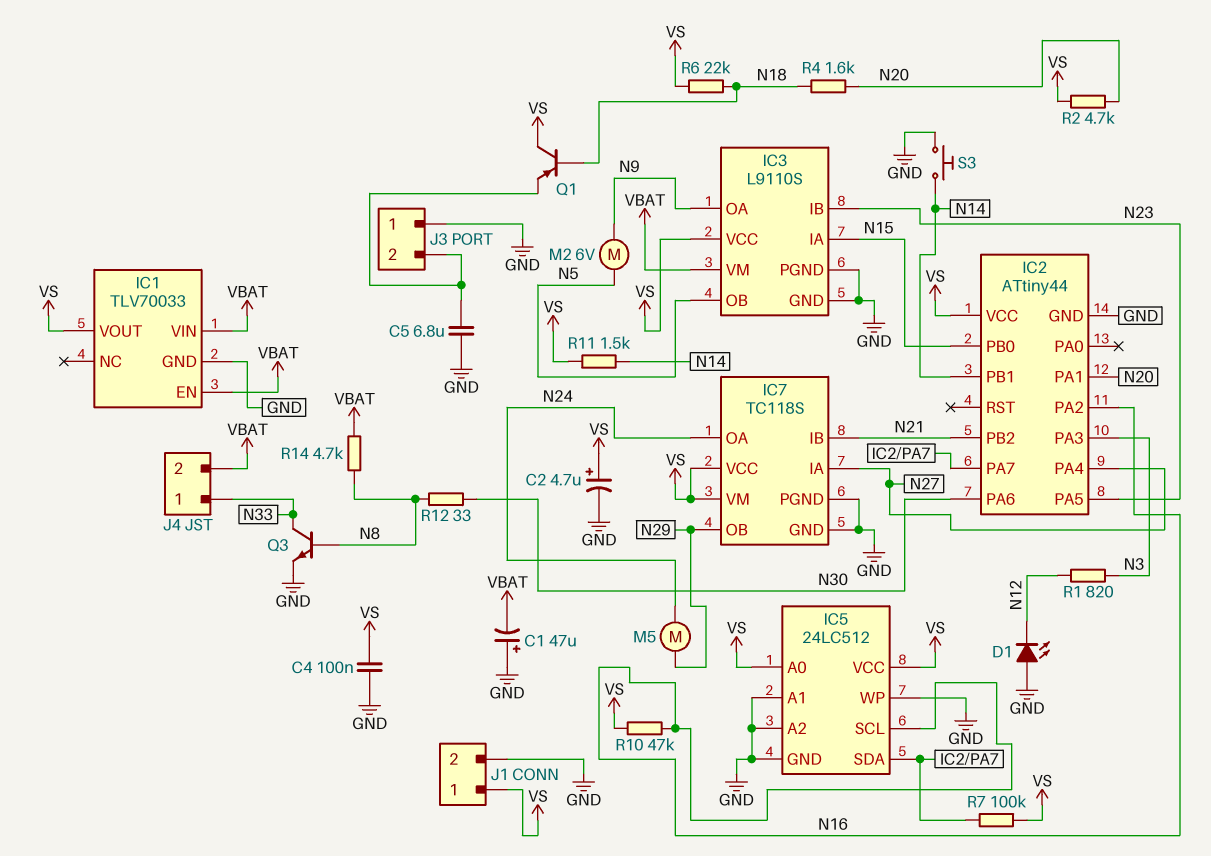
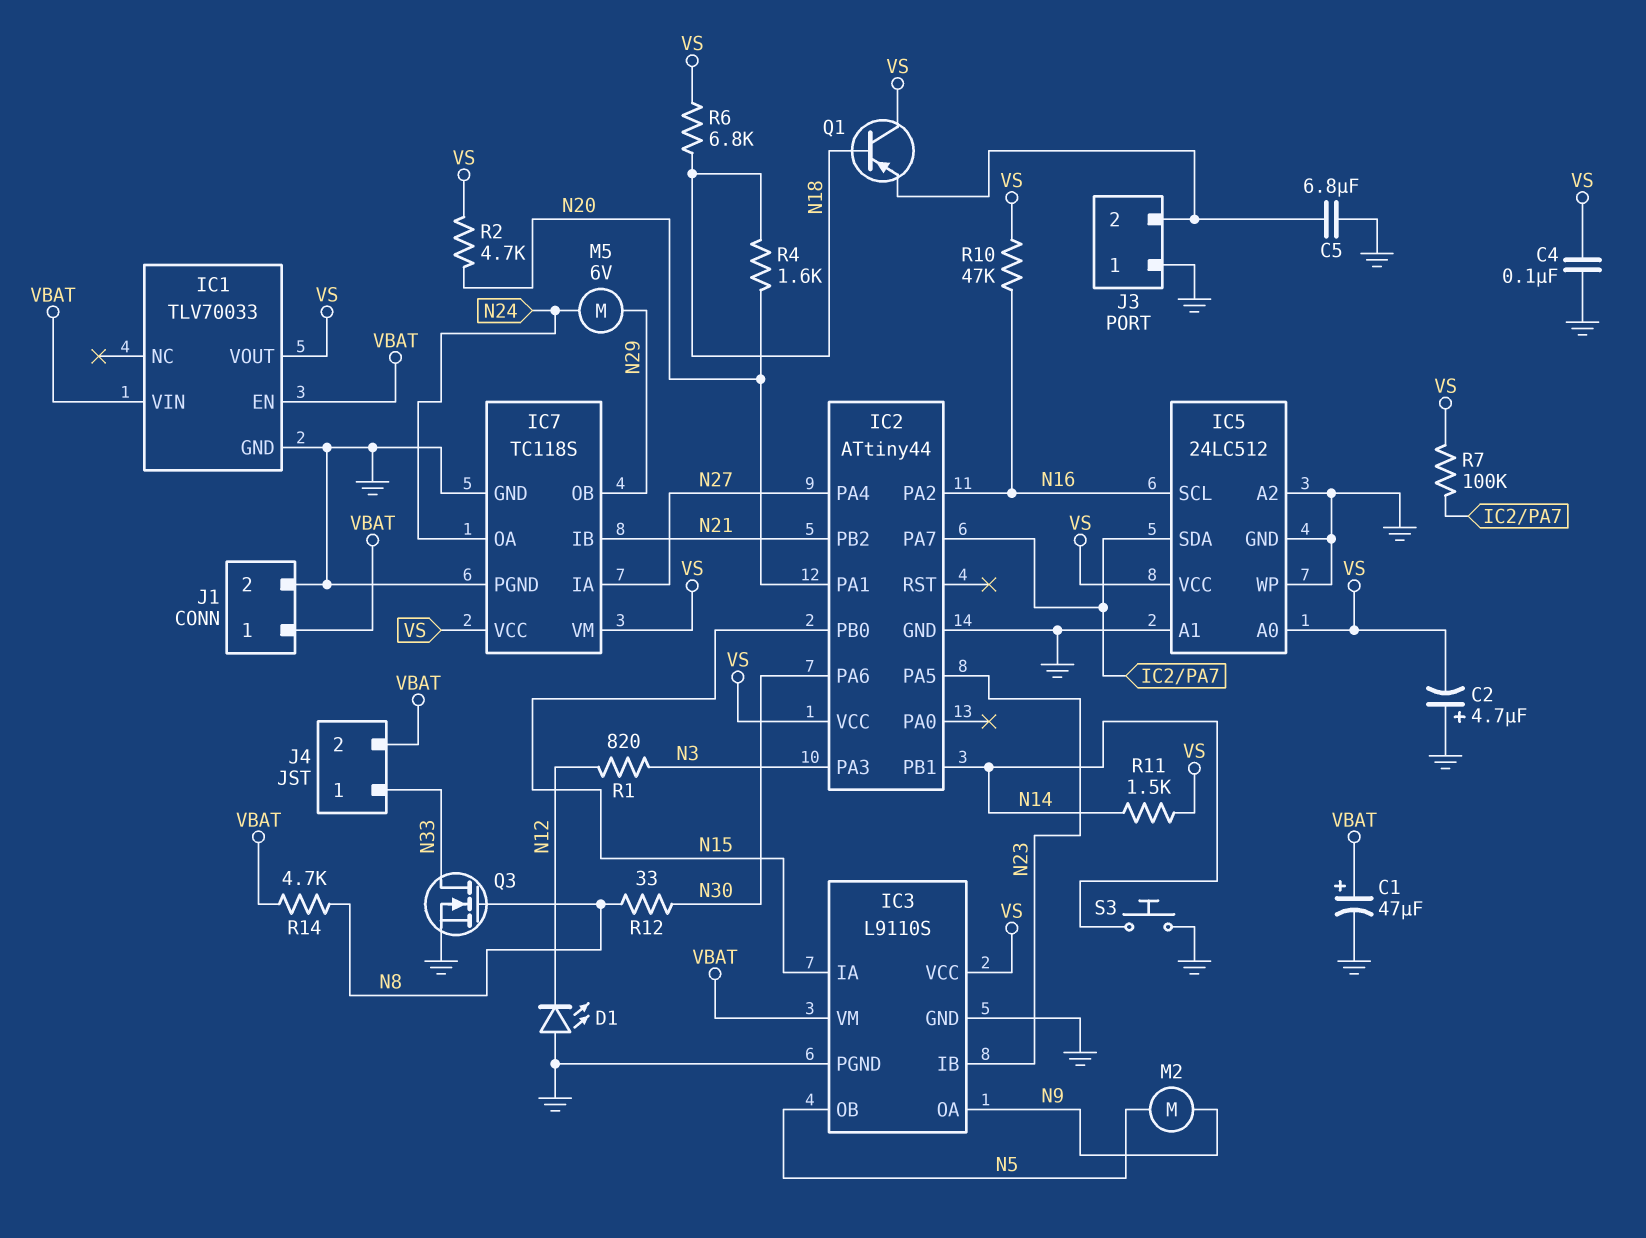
C1: 47uF (plus GND, minus VBAT) -> 47uF (plus VBAT, minus GND)
C2: 4.7uF (plus VS, minus GND) -> 4.7uF (plus GND, minus VS)
J1 pin 1: VS -> VBAT
M2: motor 6V (N5, N9) -> motor (N5, N9)
M5: motor (N24, N29) -> motor 6V (N24, N29)
Q3: NPN (B N8, C N33, E GND) -> NMOS (G N8, D N33, S GND)
R6: 22k (N18, VS) -> 6.8k (N18, VS)

